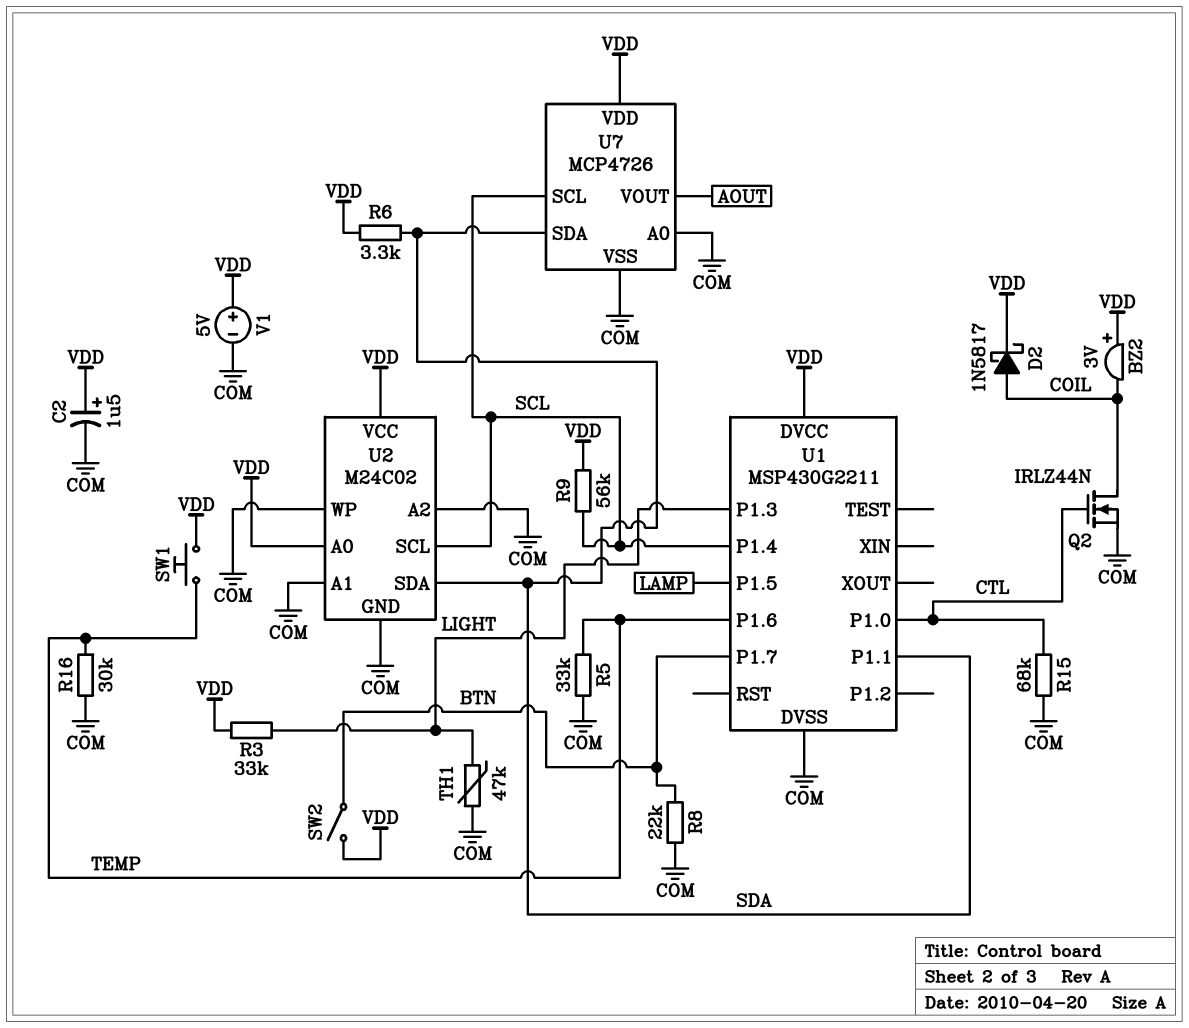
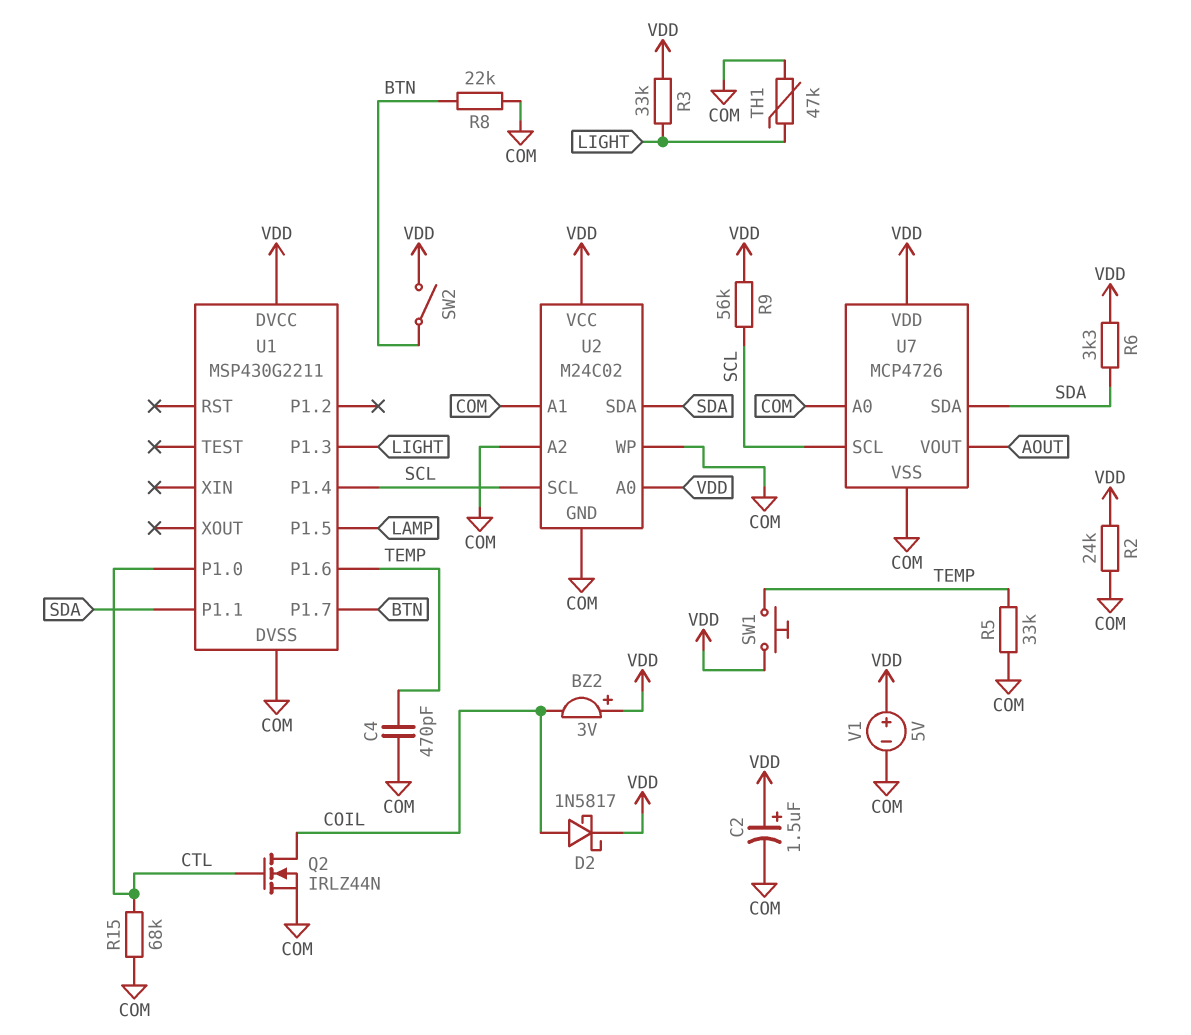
C4: none -> 470pF (COM, TEMP)
R2: none -> 24k (COM, VDD)
R16: 30k (COM, TEMP) -> none

